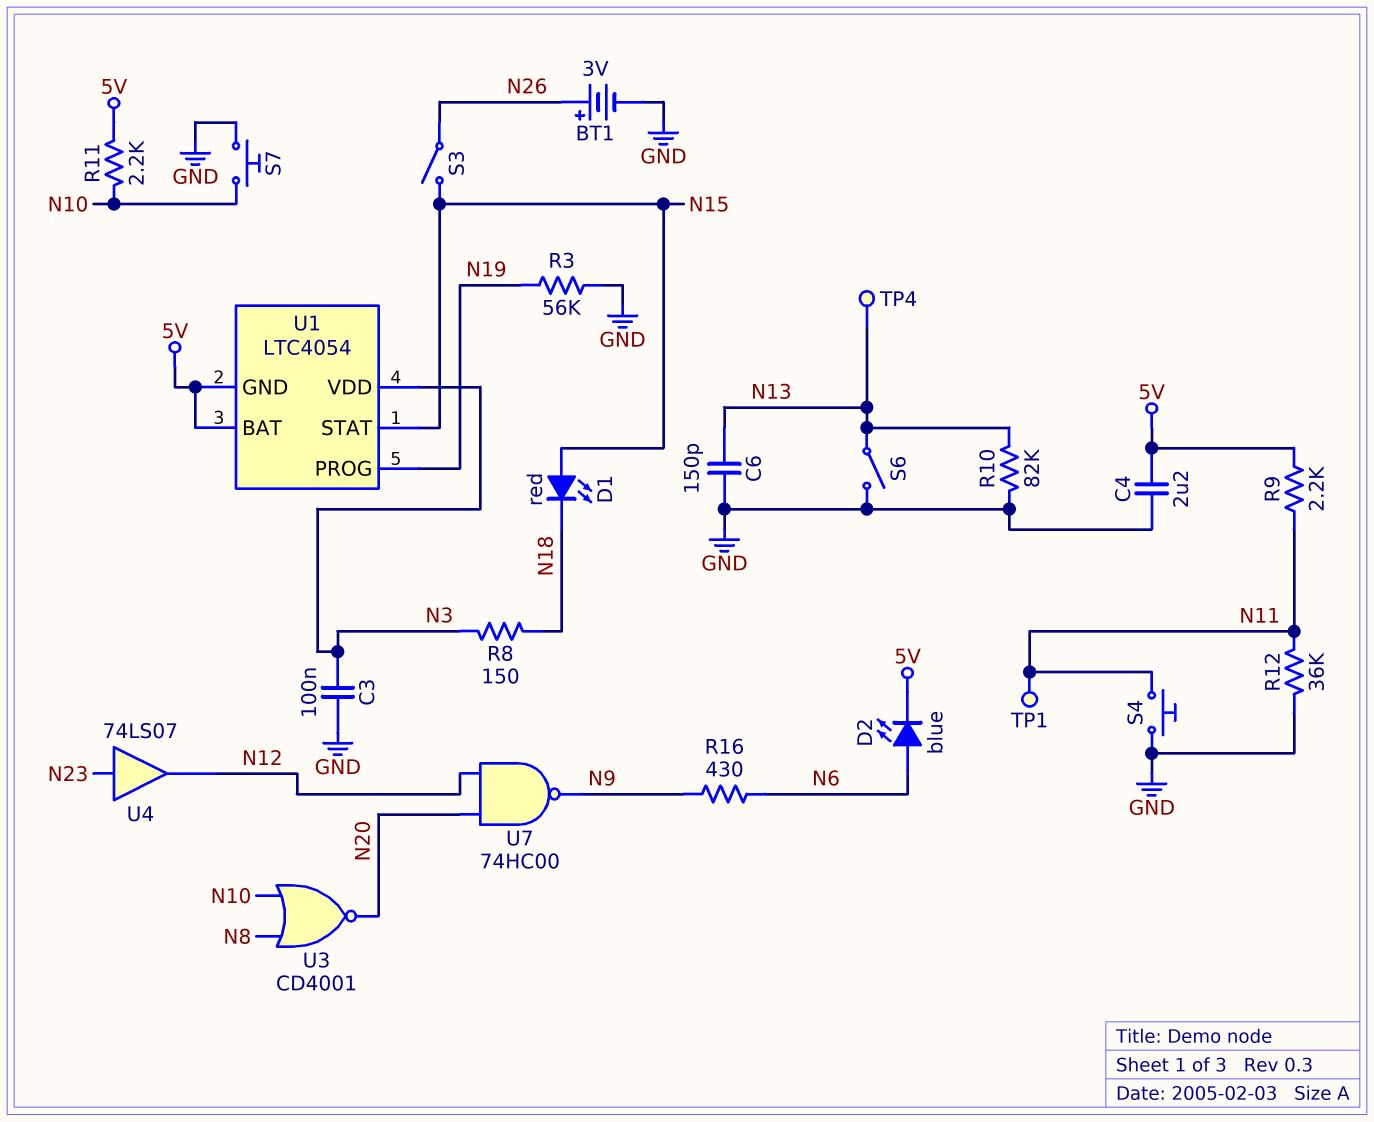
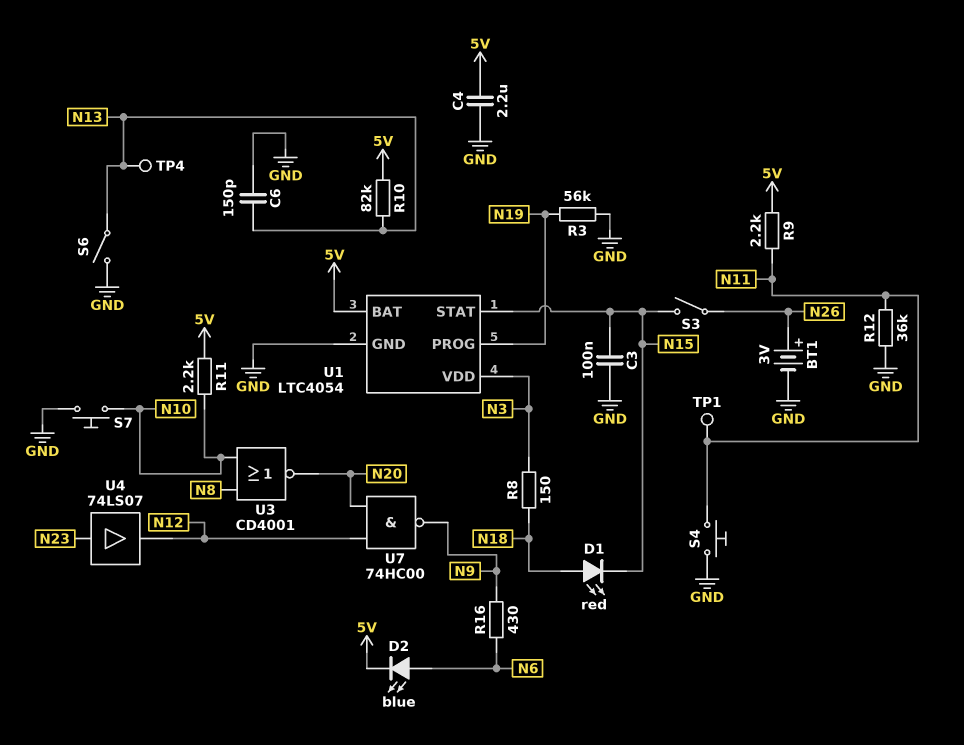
C3: 100nF (GND, N3) -> 100nF (GND, N15)
D1: LED red (A N15, K N18) -> LED red (A N18, K N15)
R10: 82k (GND, N13) -> 82k (5V, N13)
U1 pin GND: 5V -> GND

